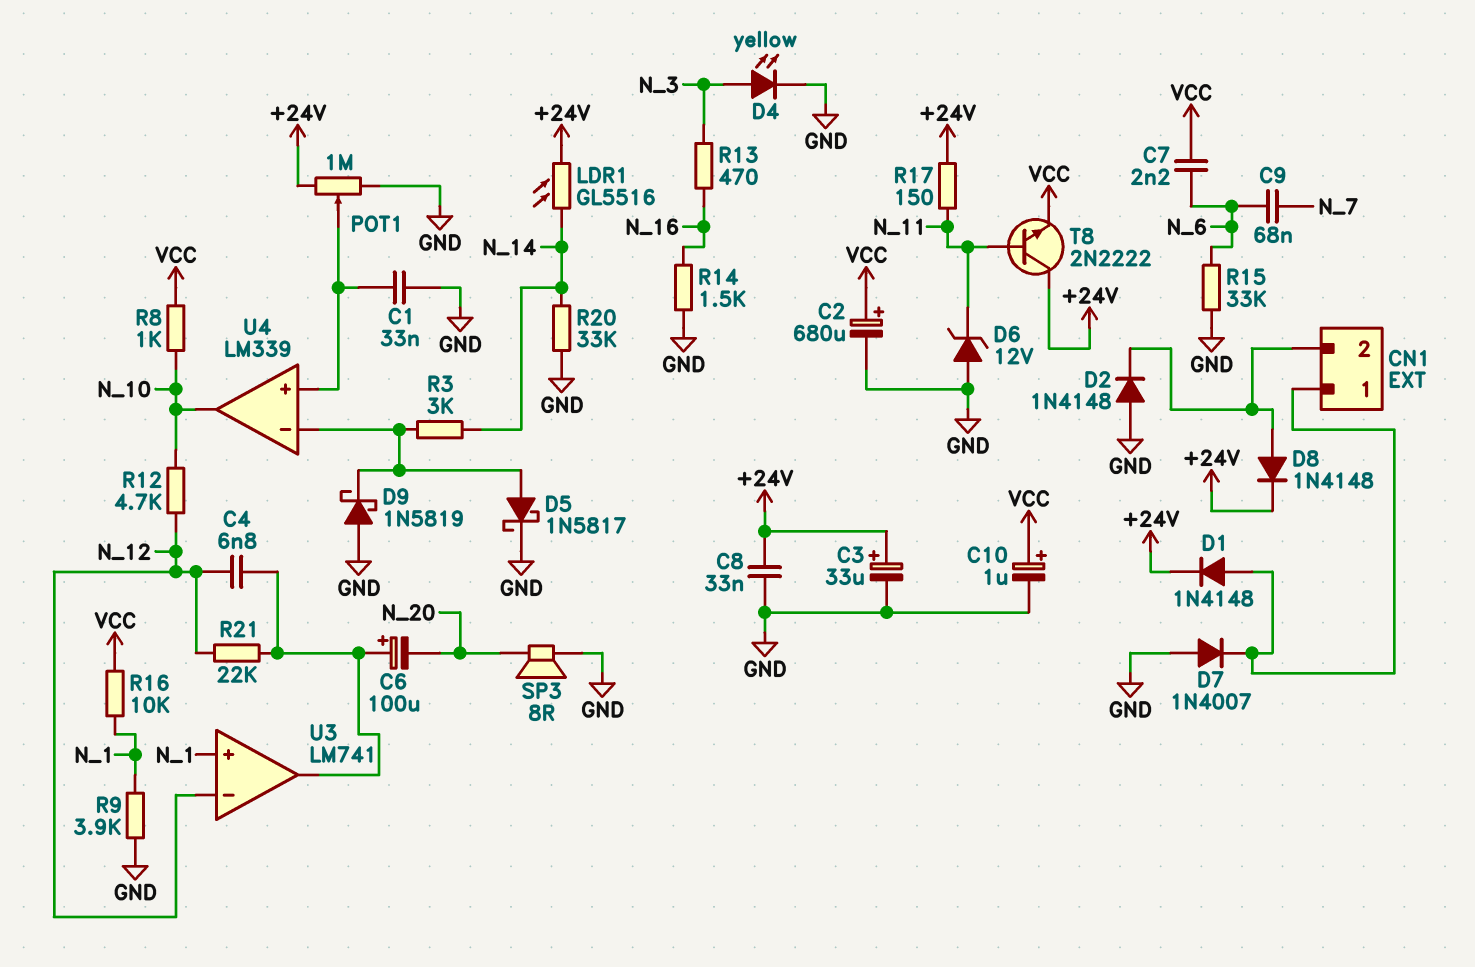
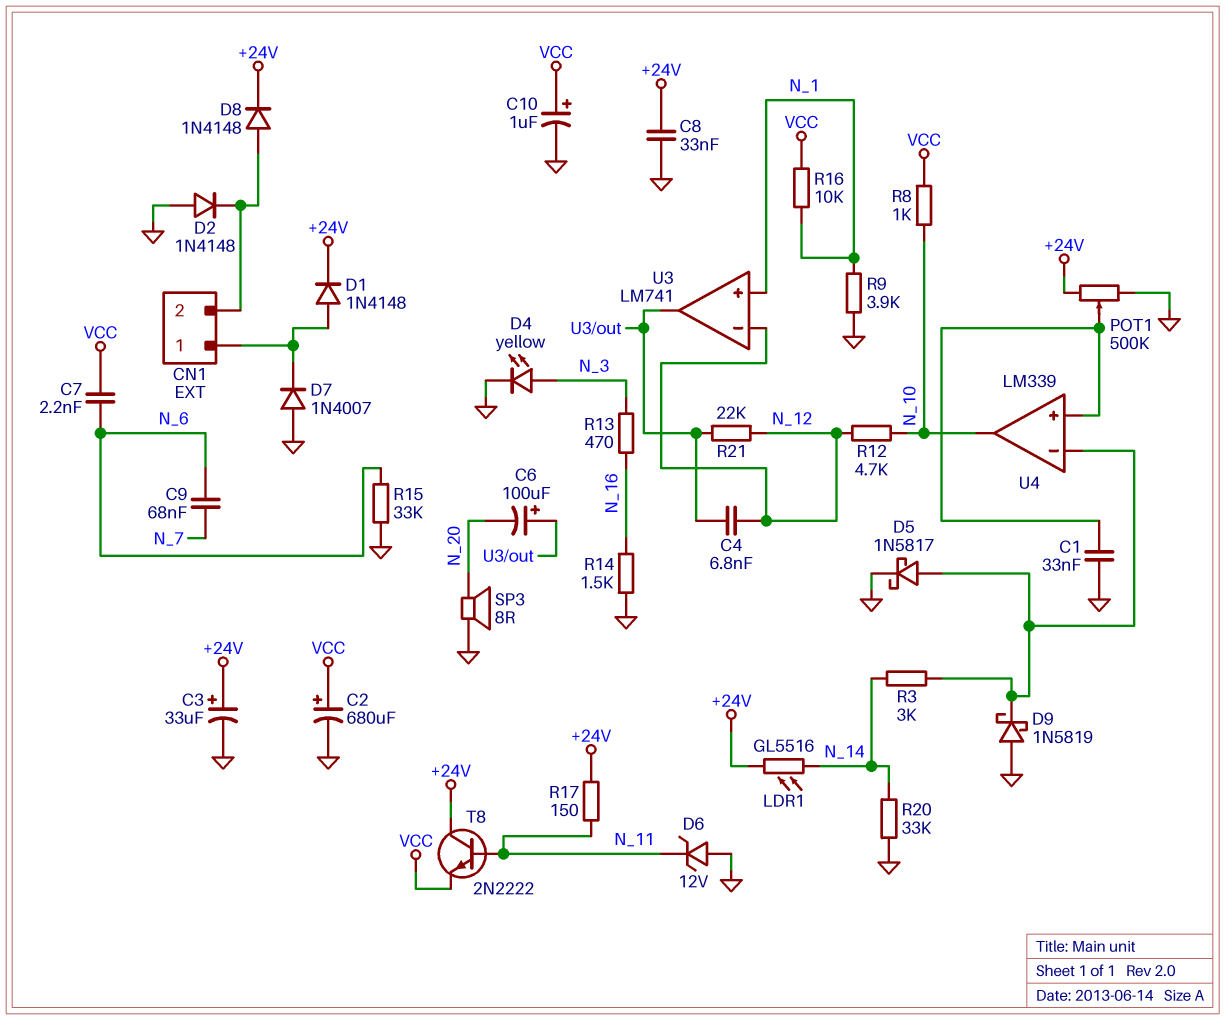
POT1: 1M (+24V, GND, wiper U4/in+) -> 500k (+24V, GND, wiper U4/in+)

